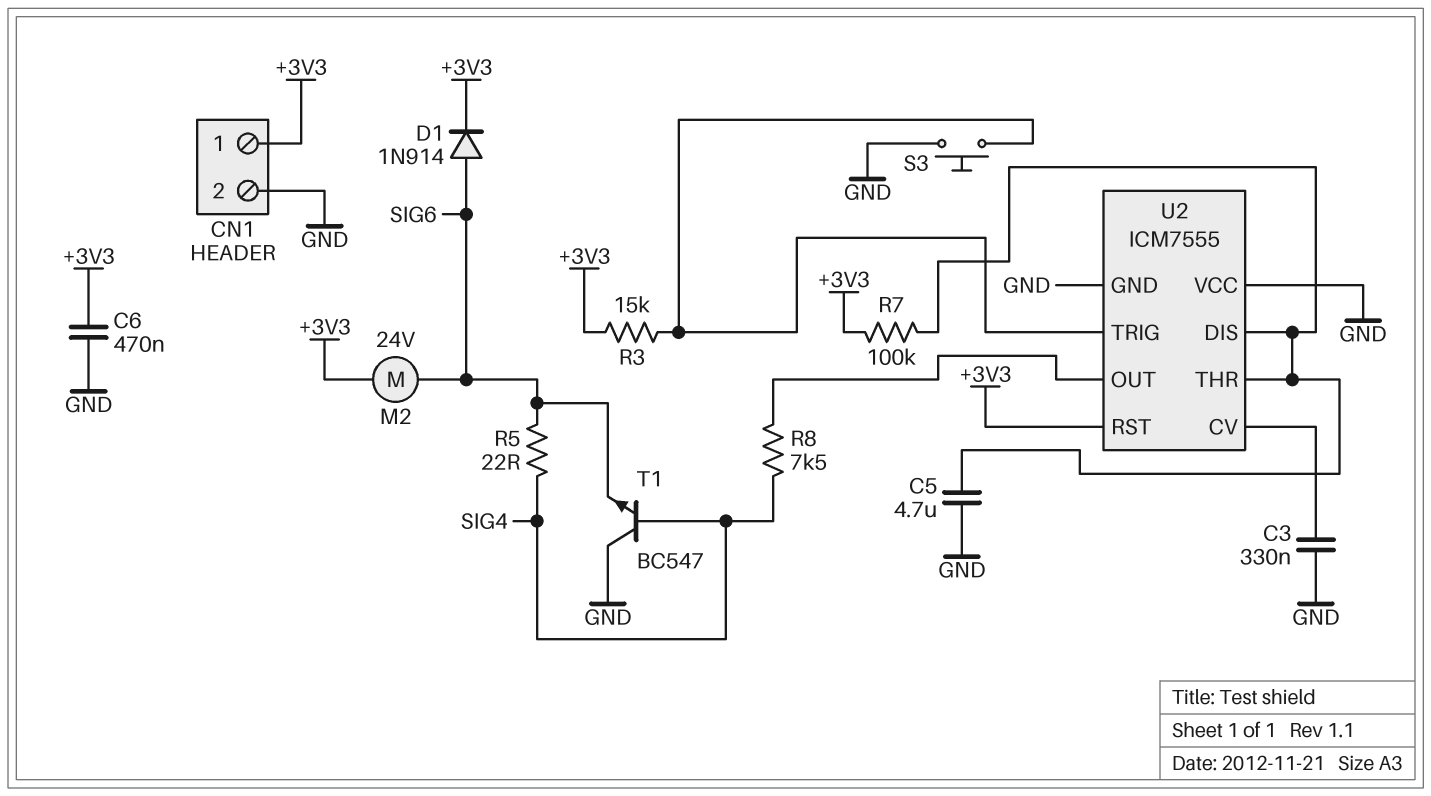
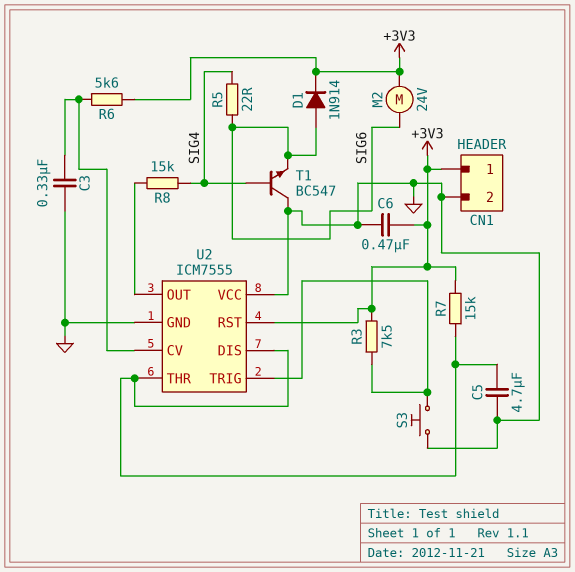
R3: 15k (+3V3, U2/TRIG) -> 7.5k (+3V3, U2/TRIG)
R6: none -> 5.6k (+3V3, U2/CV)
R7: 100k (+3V3, U2/DIS) -> 15k (+3V3, U2/DIS)
R8: 7.5k (SIG4, U2/OUT) -> 15k (SIG4, U2/OUT)

